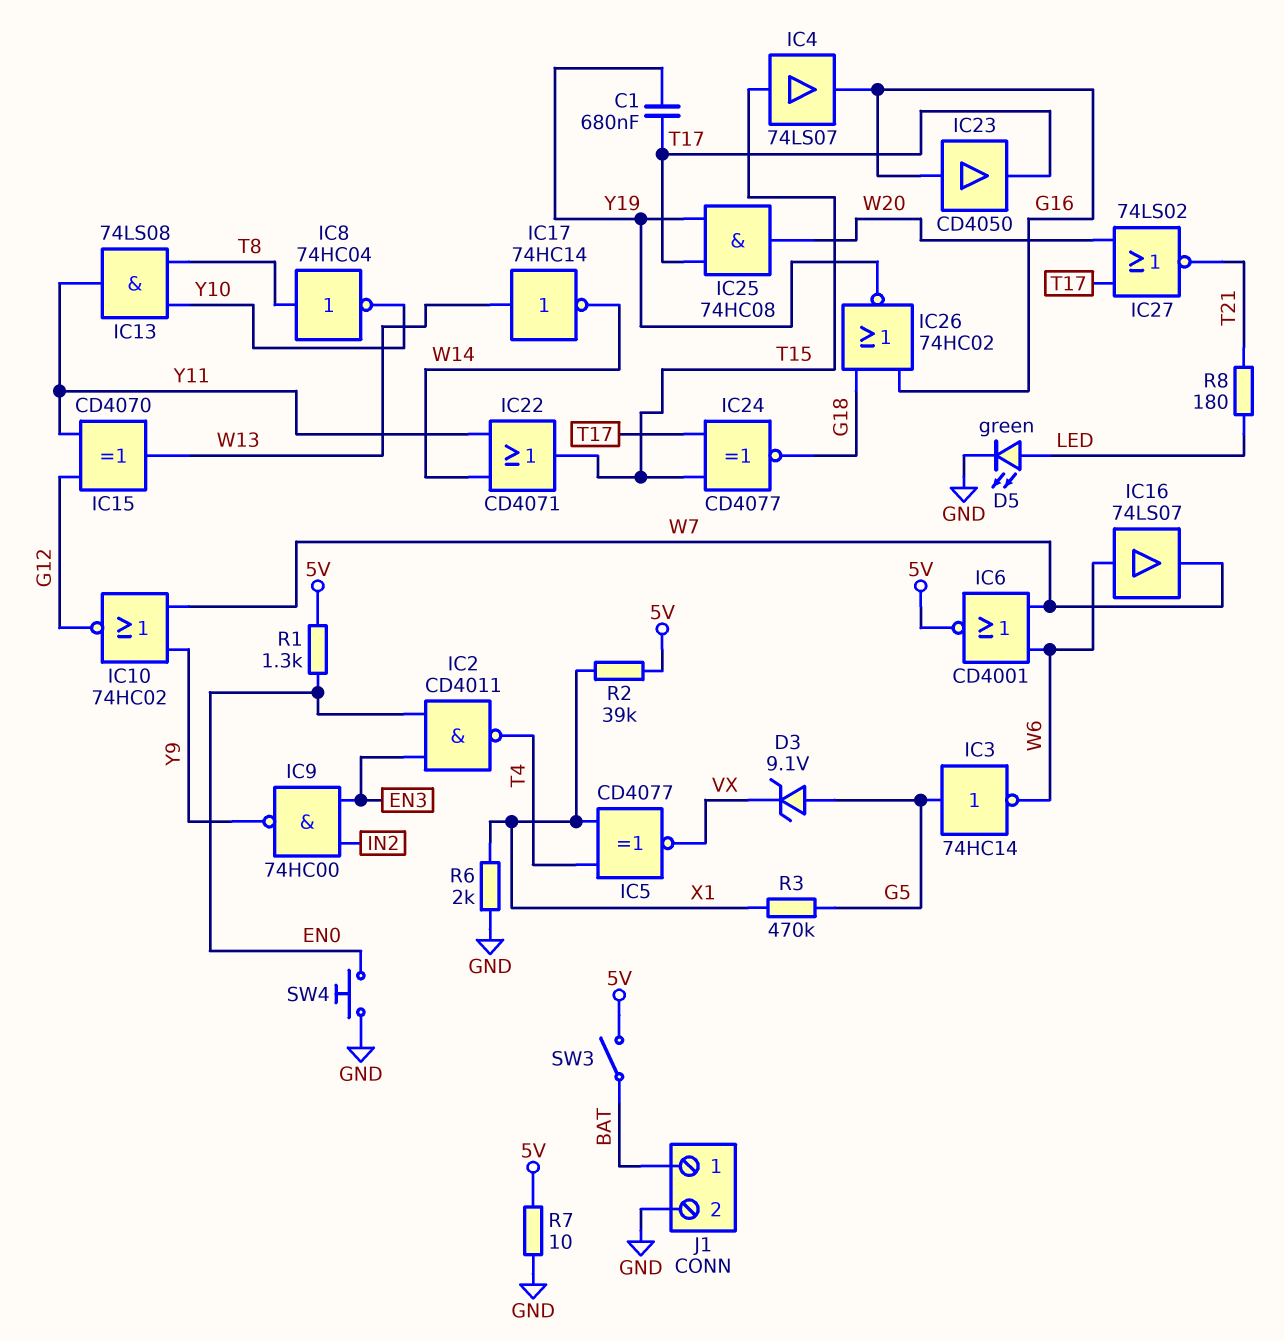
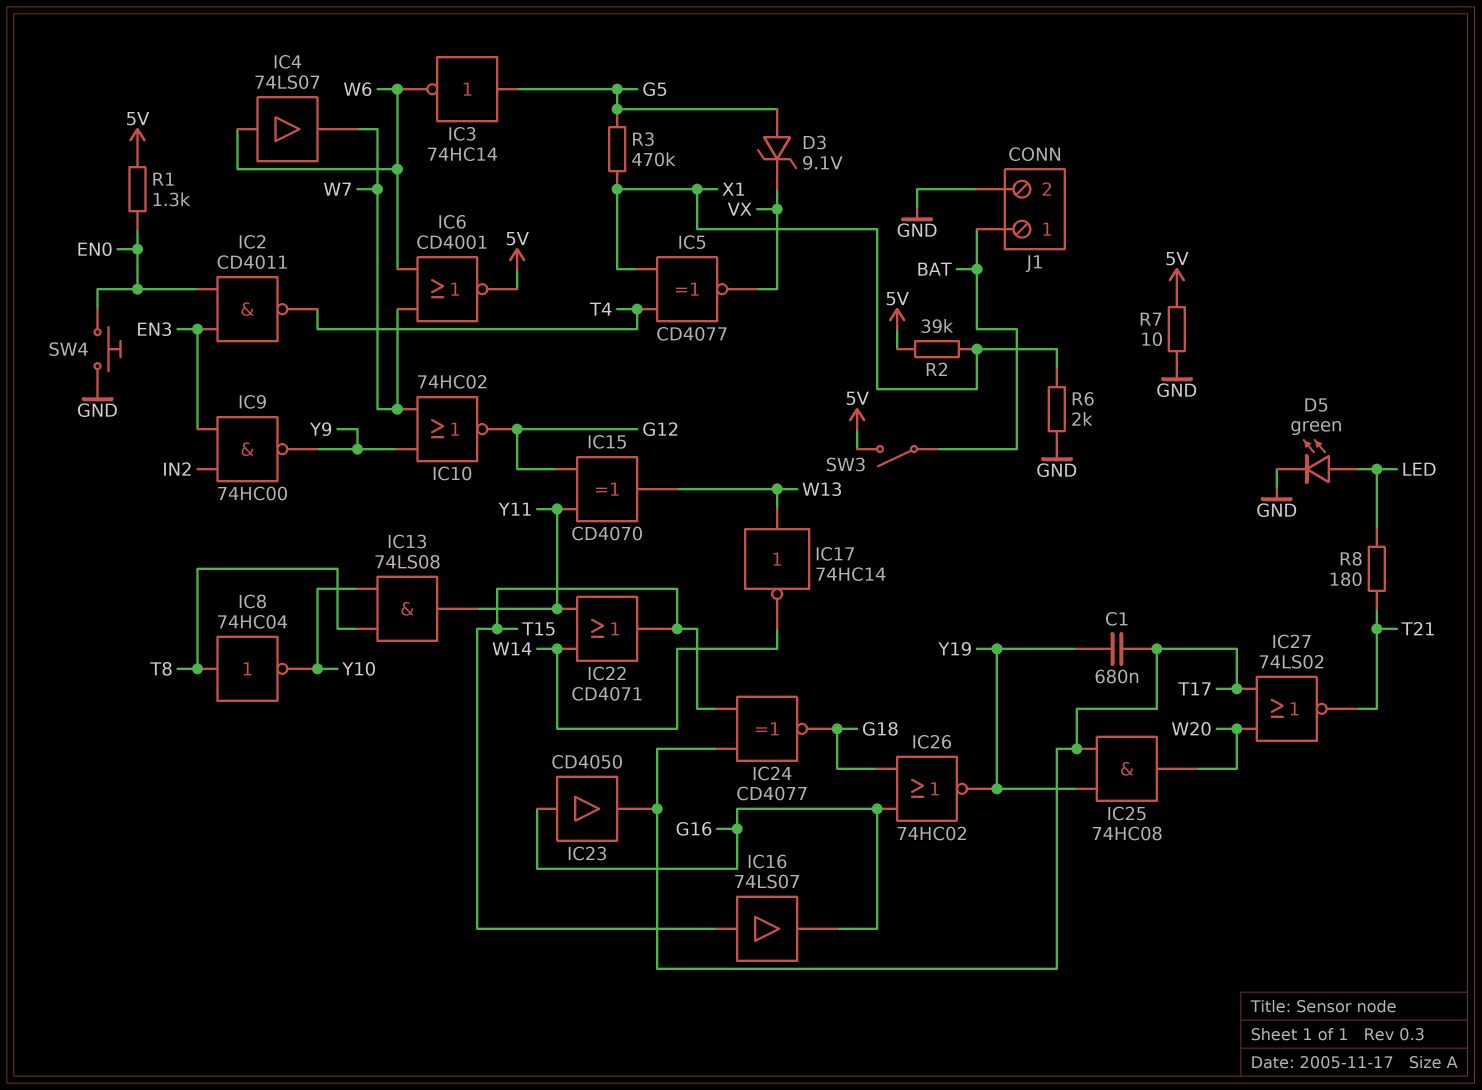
IC4: buffer 74LS07 (in T15, out G16) -> buffer 74LS07 (in W6, out W7)
IC16: buffer 74LS07 (in W6, out W7) -> buffer 74LS07 (in T15, out G16)

